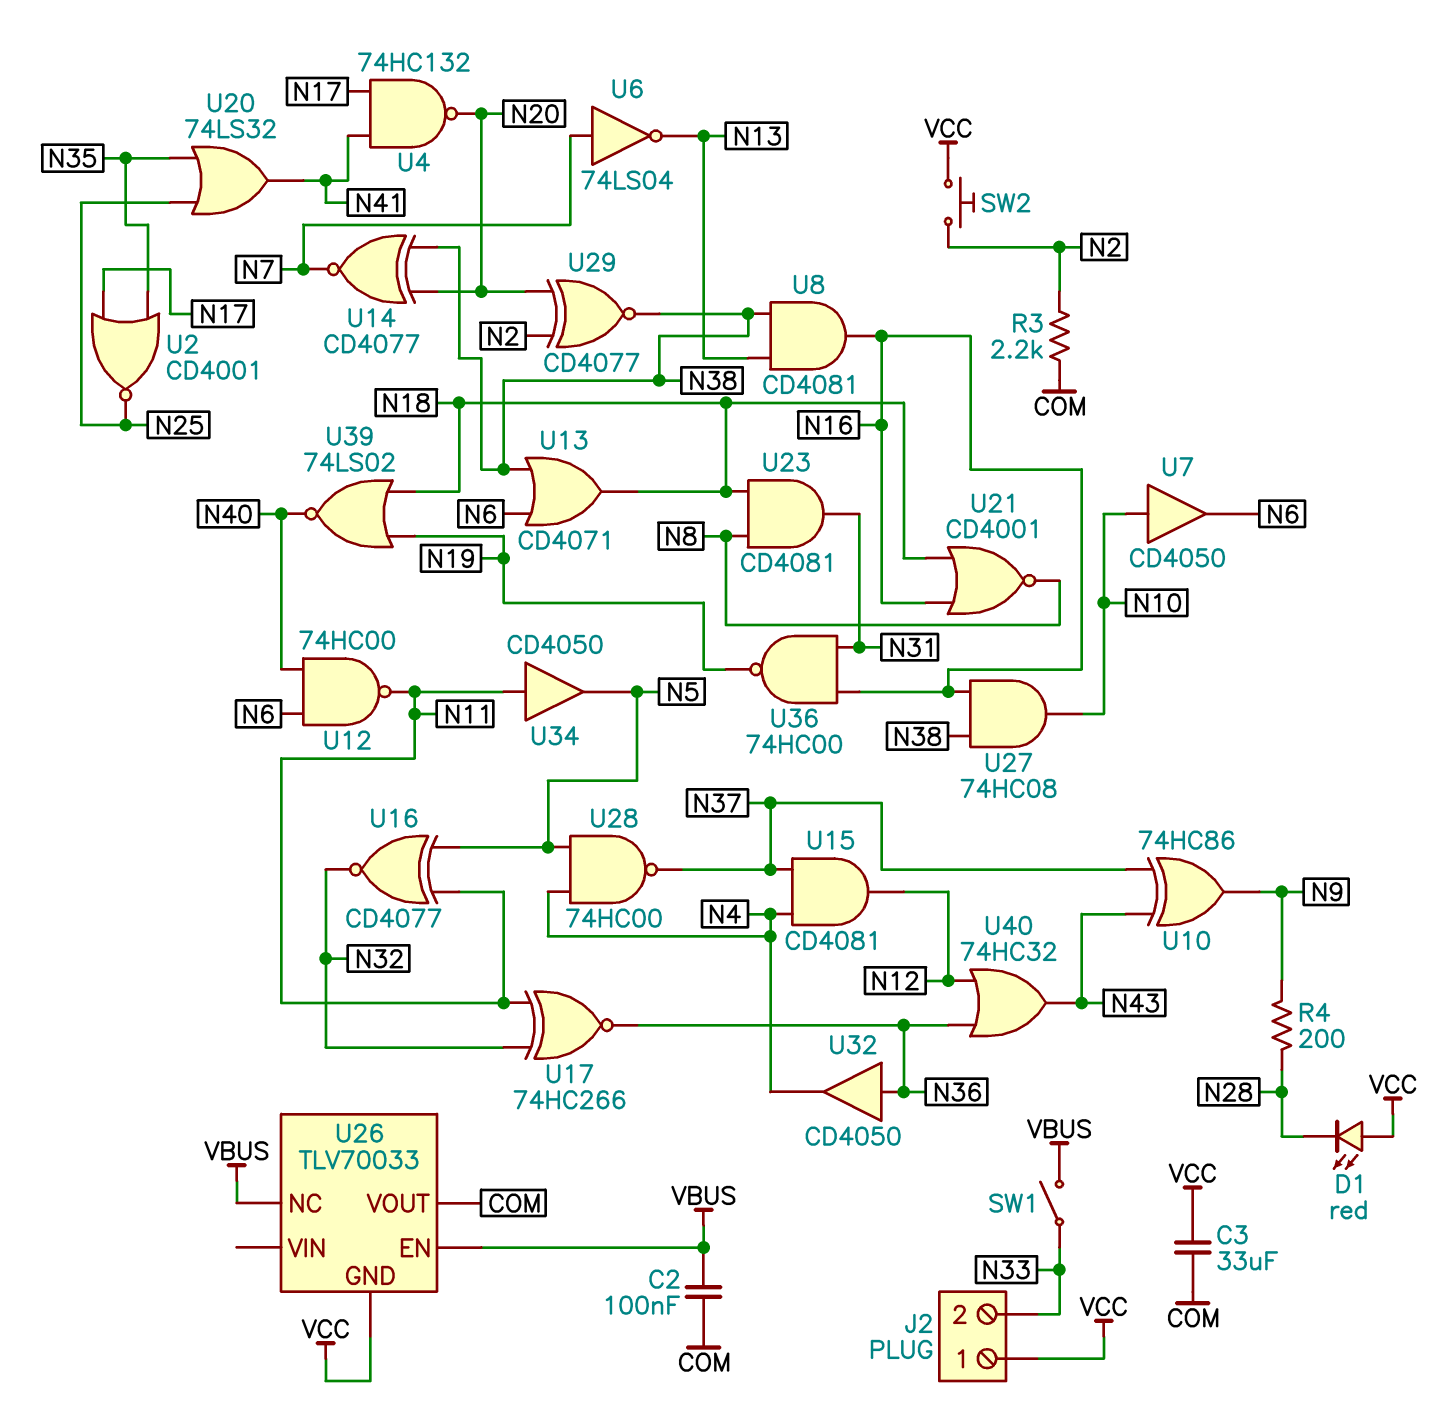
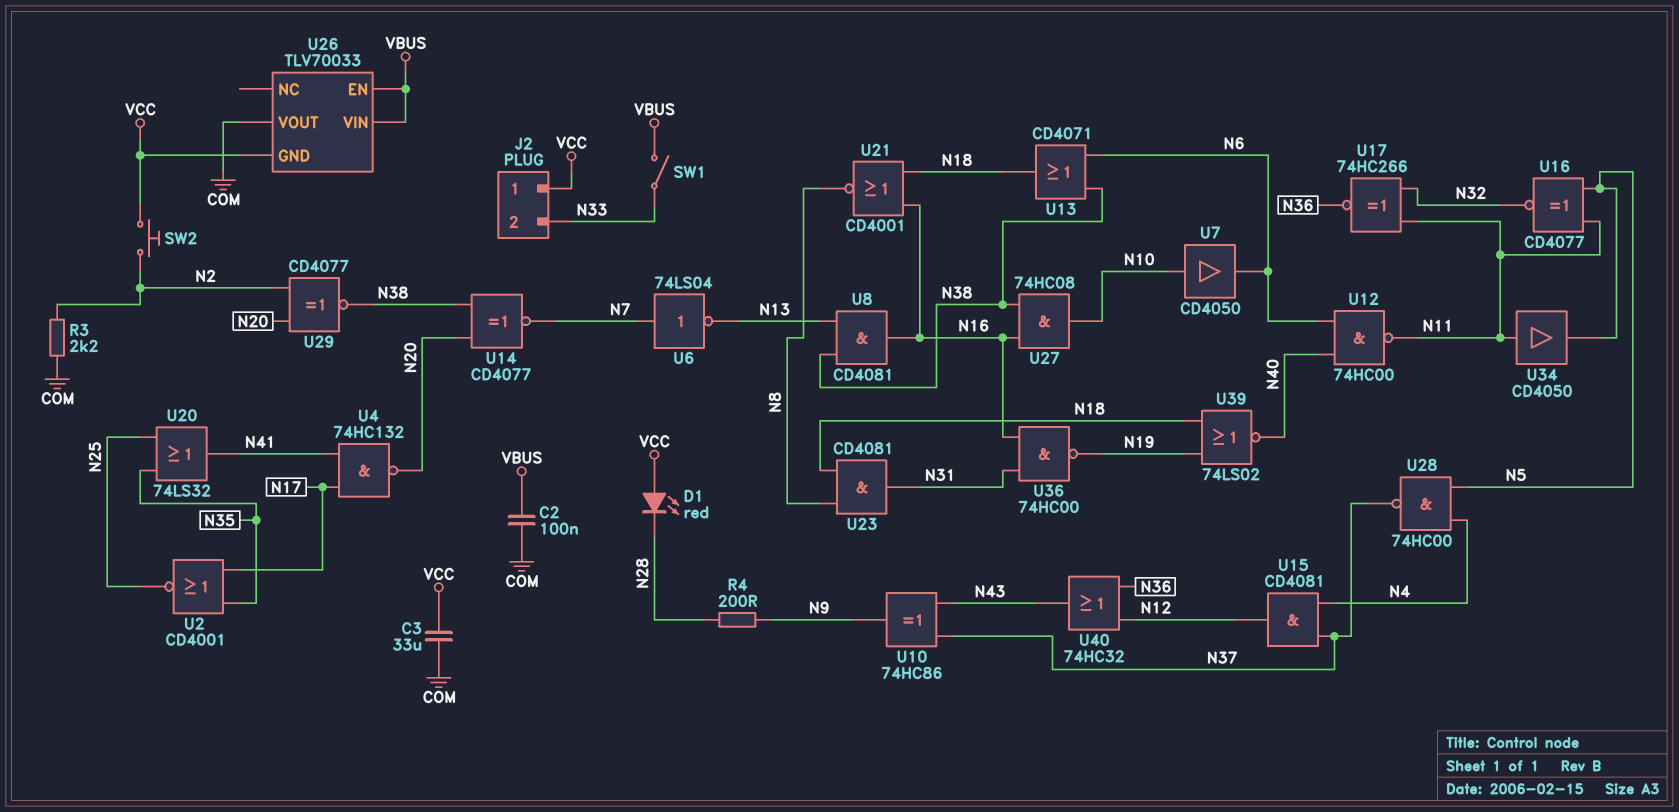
U26 pin NC: VBUS -> none
U26 pin VIN: none -> VBUS
U32: buffer CD4050 (in N36, out N4) -> none

